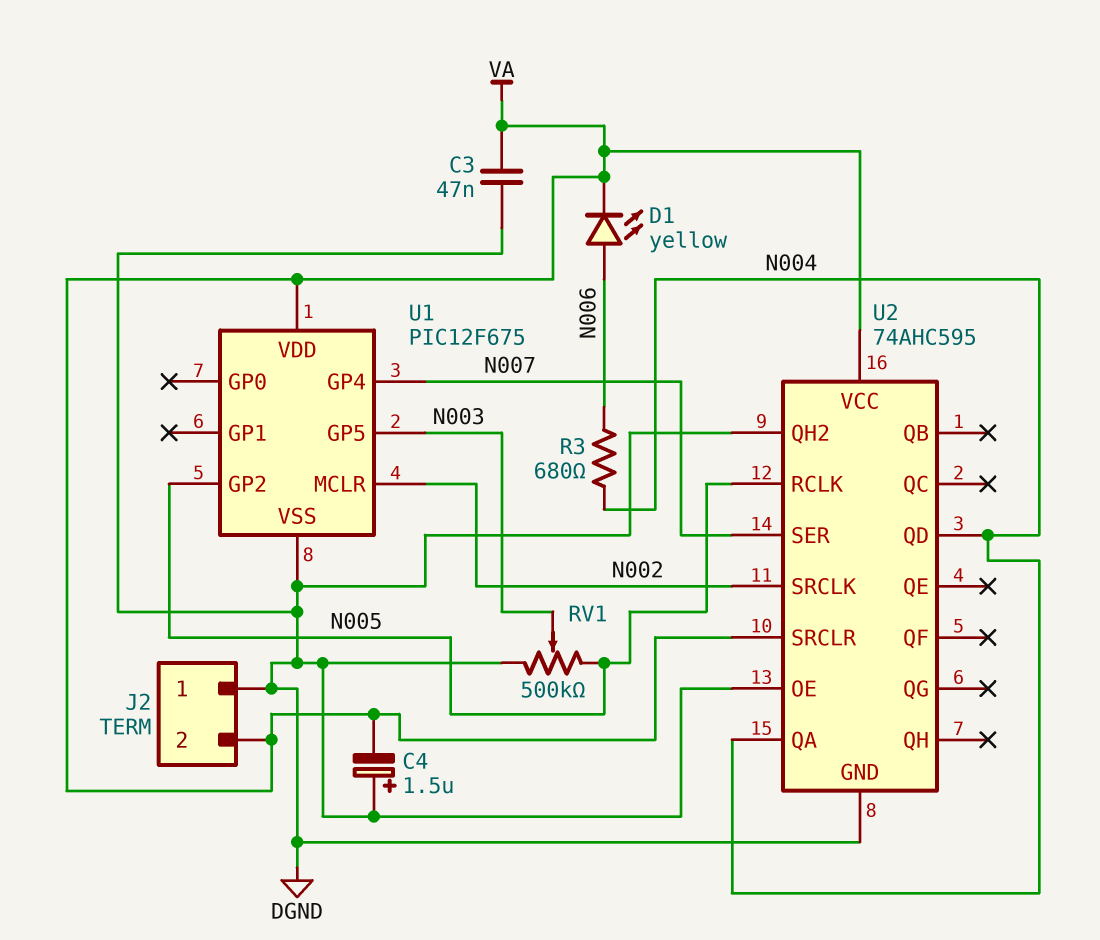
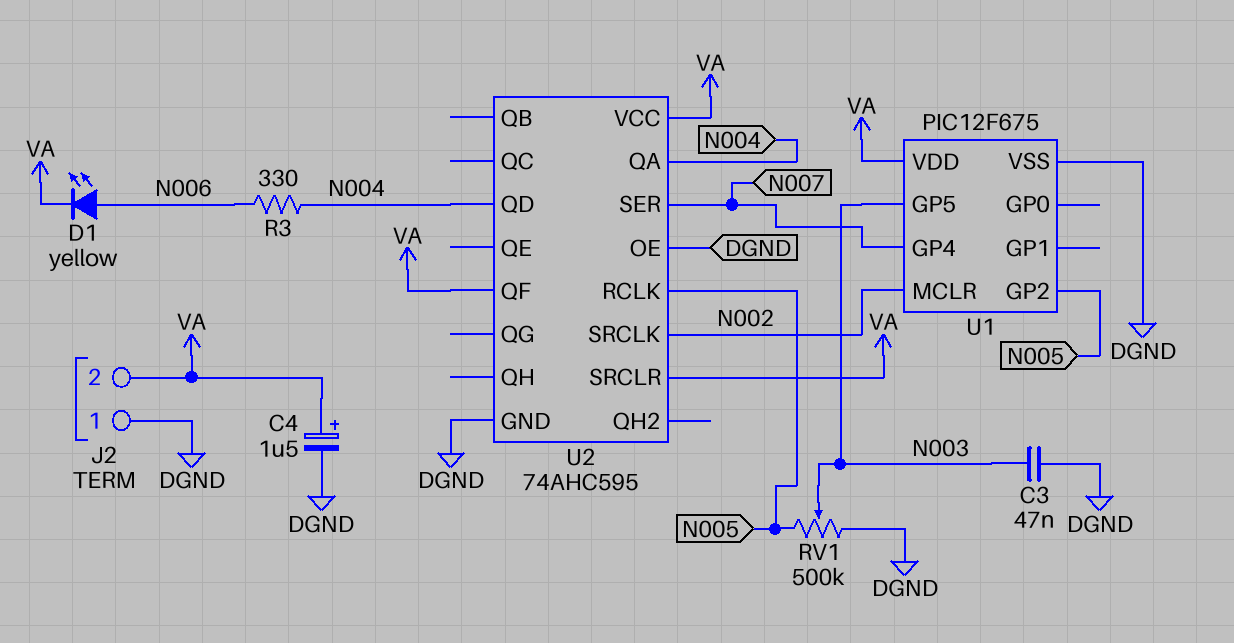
C3: 47nF (DGND, VA) -> 47nF (DGND, N003)
C4: 1.5uF (plus DGND, minus VA) -> 1.5uF (plus VA, minus DGND)
R3: 680 (N004, N006) -> 330 (N004, N006)
U2 pin QF: none -> VA
U2 pin QH2: DGND -> none

